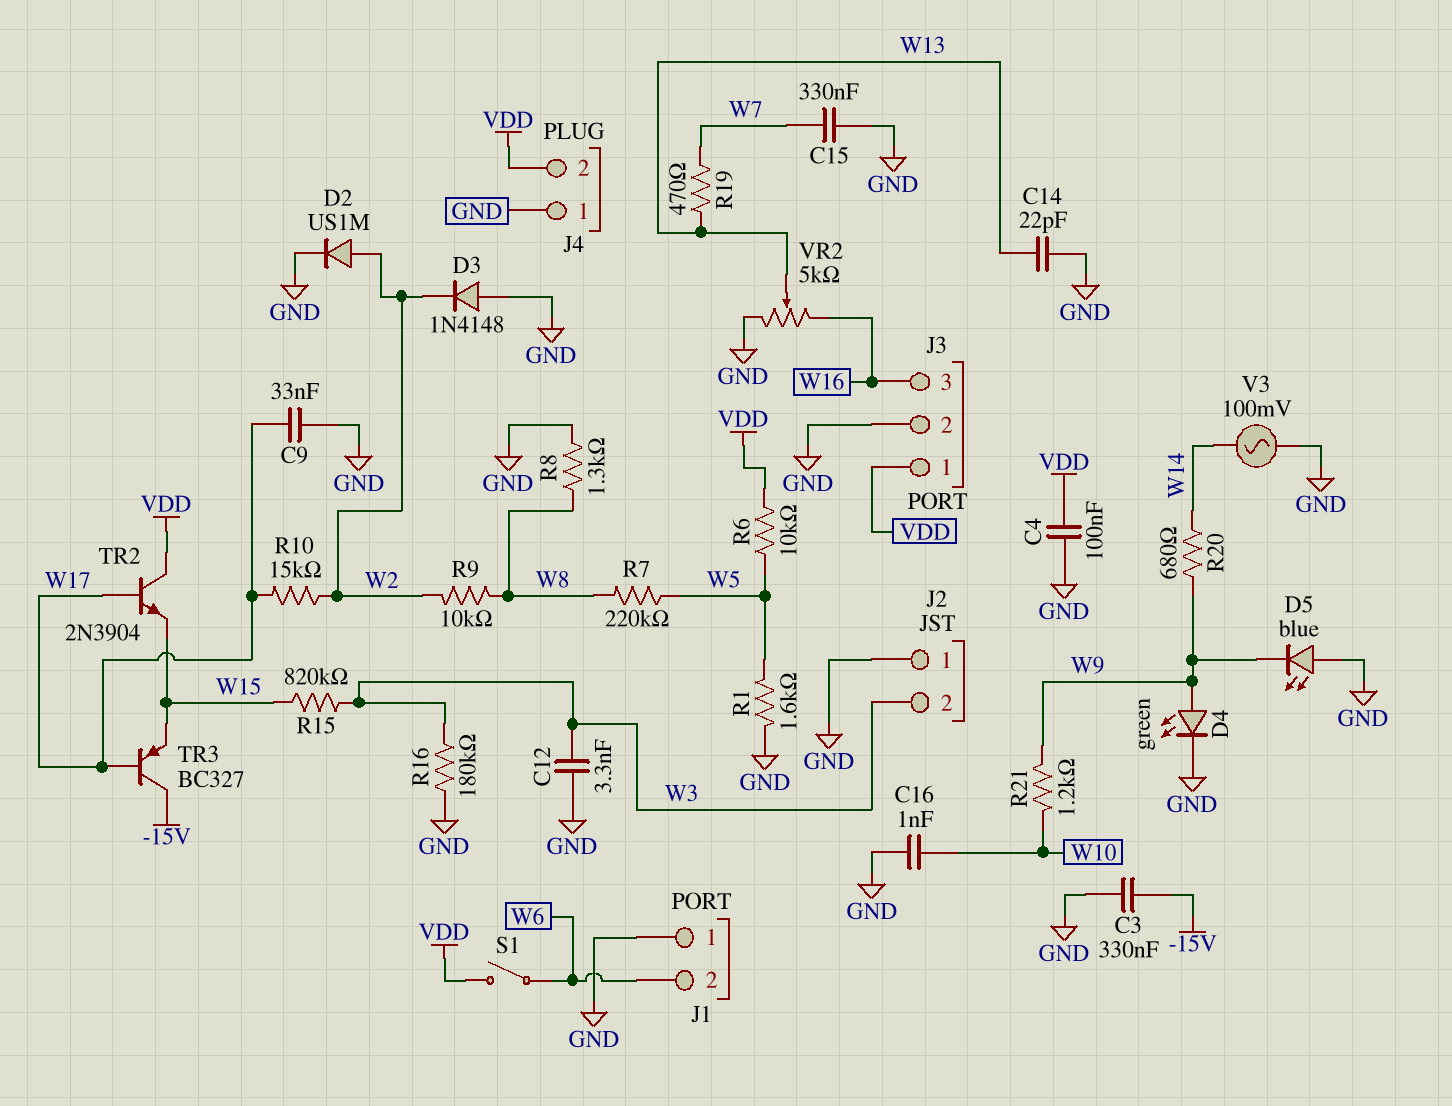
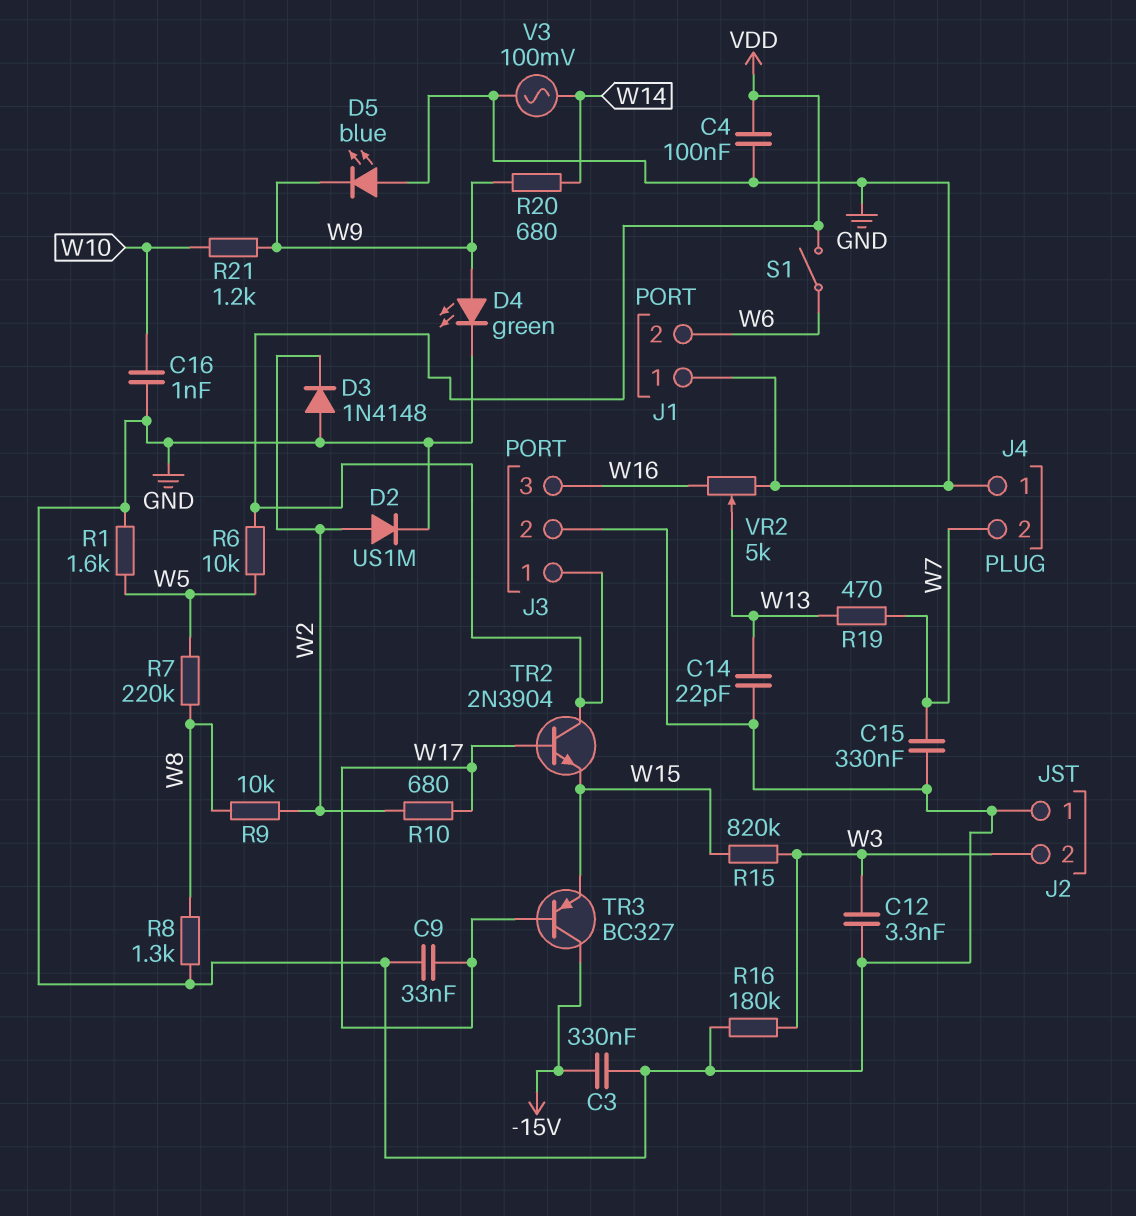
J4 pin 2: VDD -> W7
R10: 15k (W2, W17) -> 680 (W2, W17)

